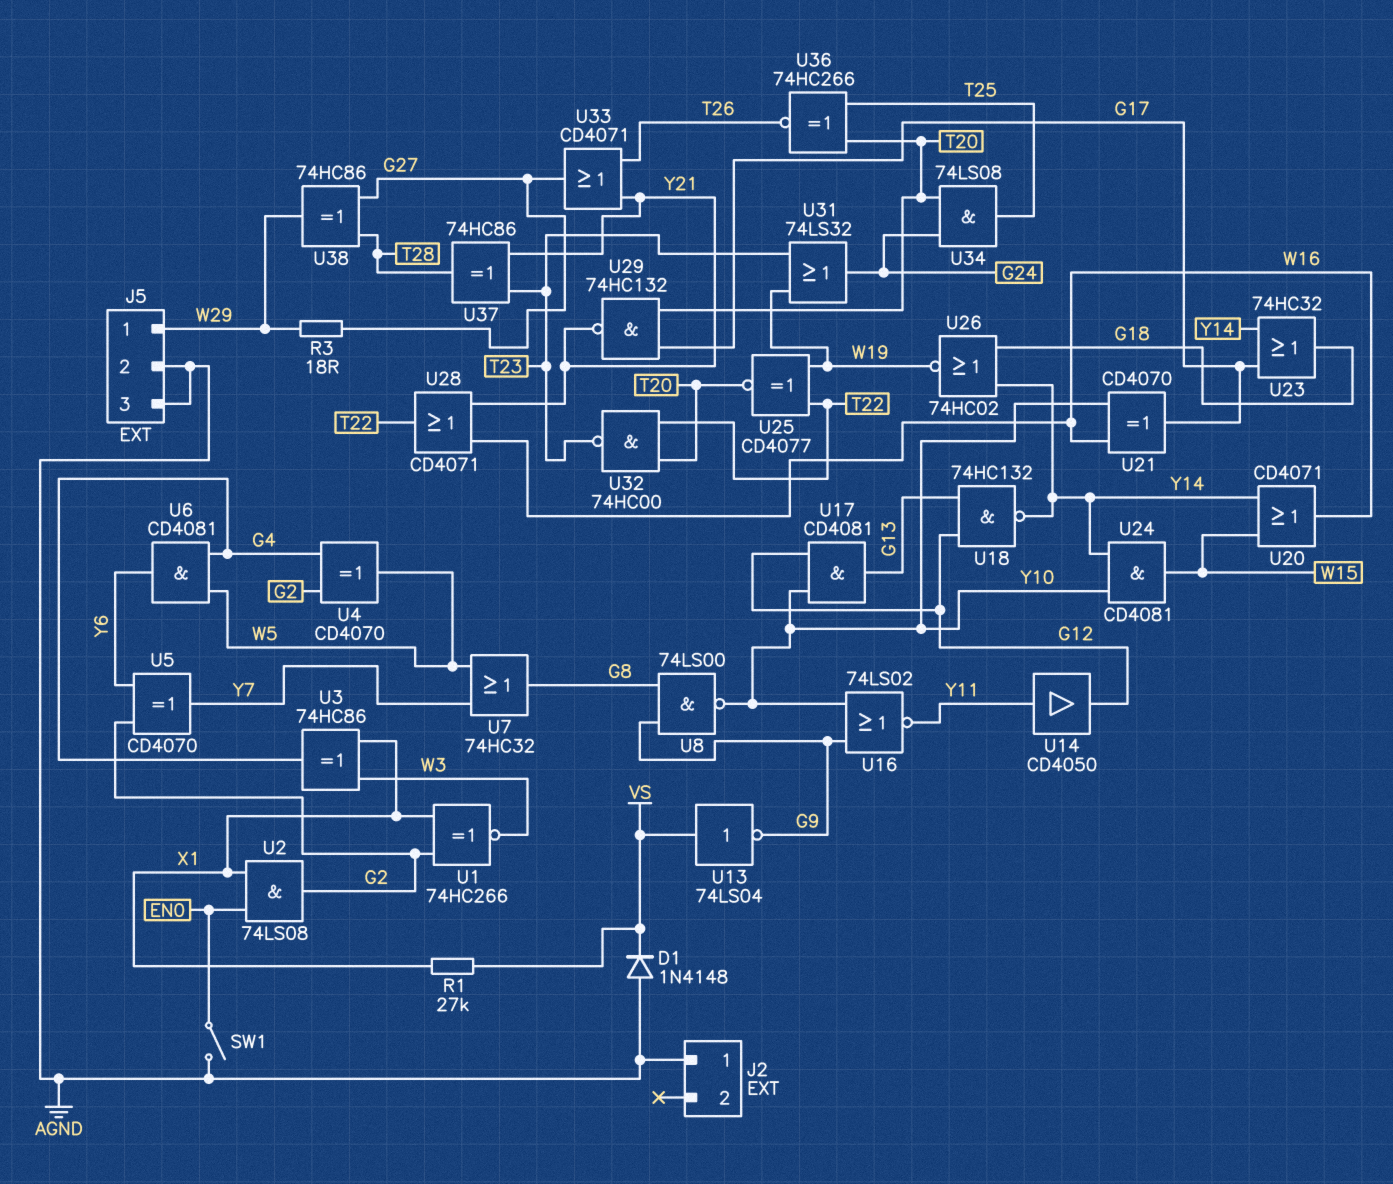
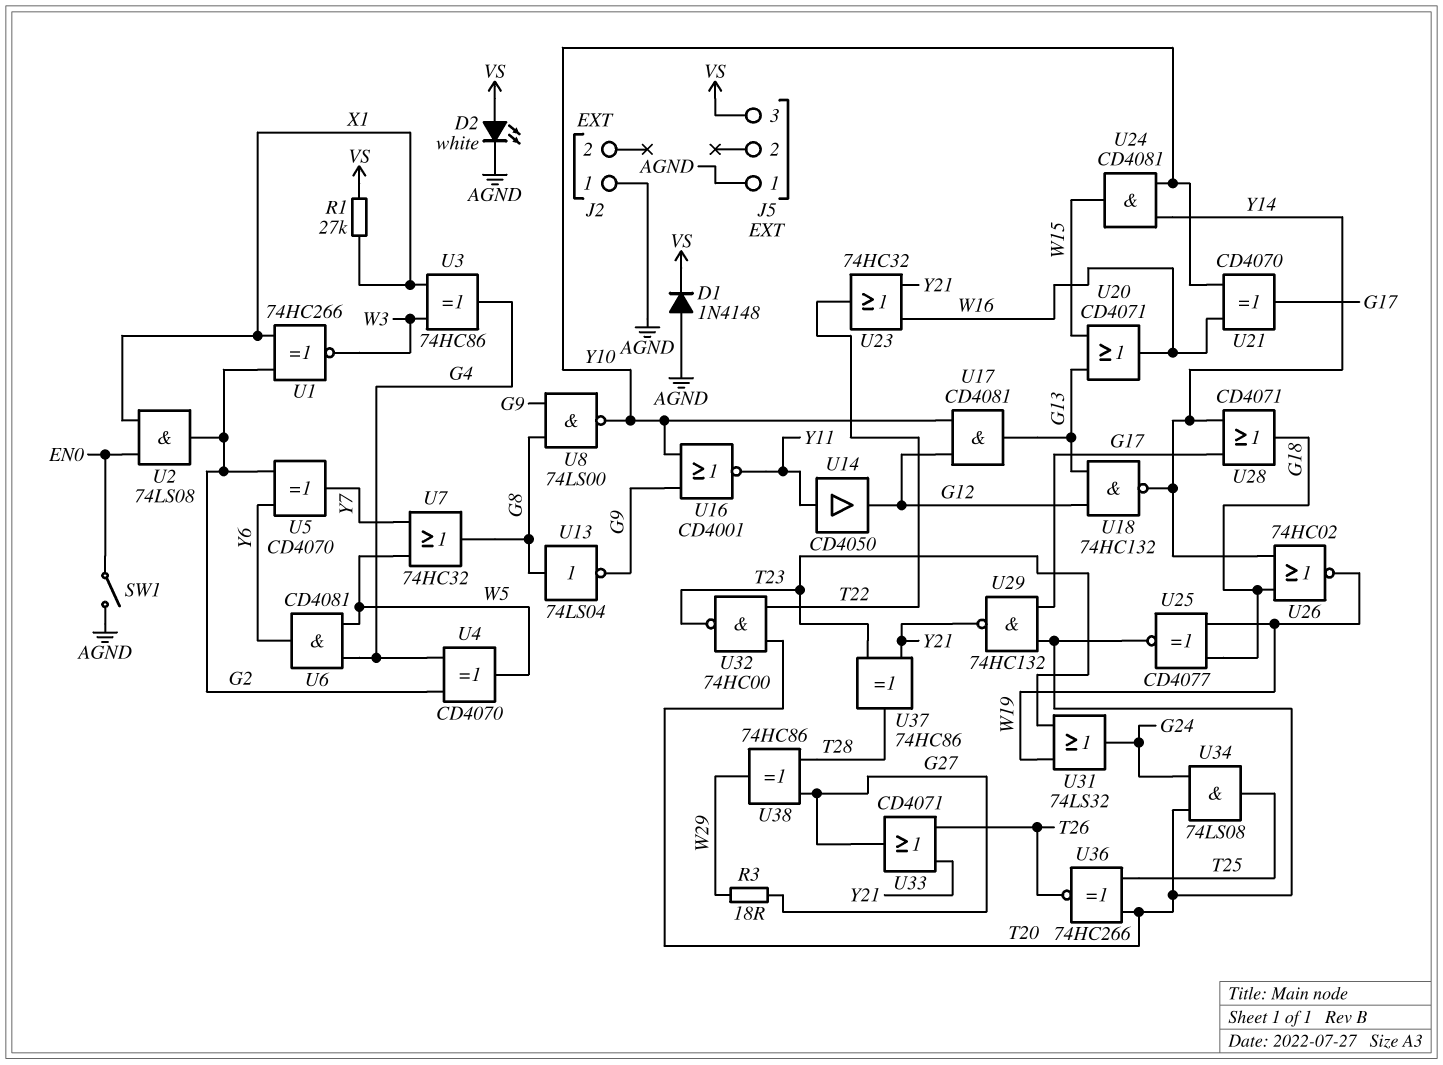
D2: none -> LED white (A VS, K AGND)
J5 pin 1: W29 -> AGND
J5 pin 2: AGND -> none
J5 pin 3: AGND -> VS
U13: NOT 74LS04 (in VS, out G9) -> NOT 74LS04 (in G8, out G9)
U16: NOR 74LS02 (in G9, in Y10, out Y11) -> NOR CD4001 (in G9, in Y10, out Y11)
U20: OR CD4071 (in W15, in Y14, out W16) -> OR CD4071 (in G13, in W15, out W16)
U23: OR 74HC32 (in G17, in Y14, out G18) -> OR 74HC32 (in W16, in Y21, out T22)
U25: XNOR CD4077 (in T22, in W19, out T20) -> XNOR CD4077 (in G18, in W19, out T20)
U28: OR CD4071 (in W16, in Y21, out T22) -> OR CD4071 (in G17, in Y14, out G18)

